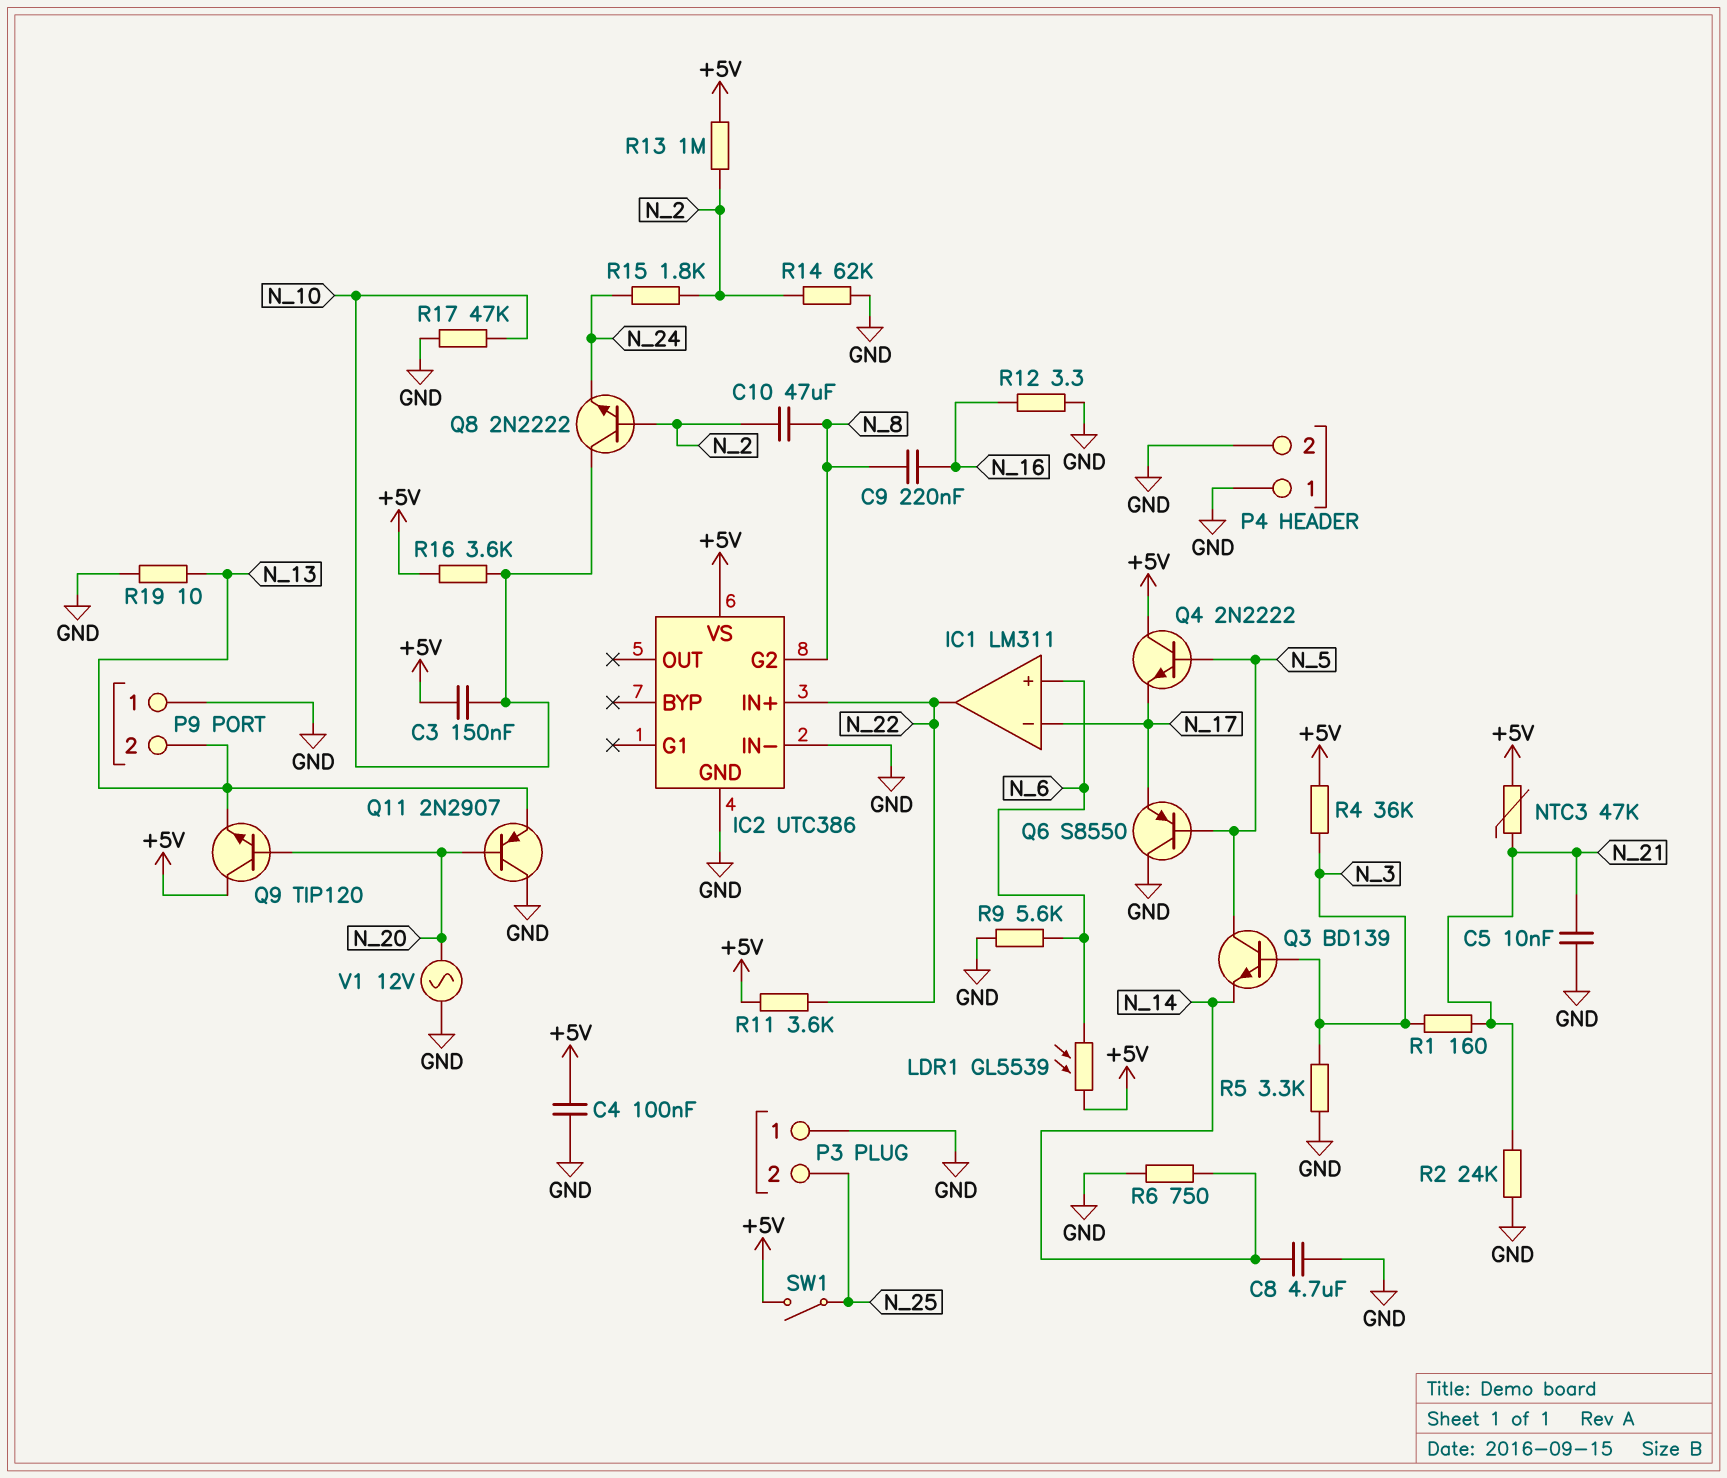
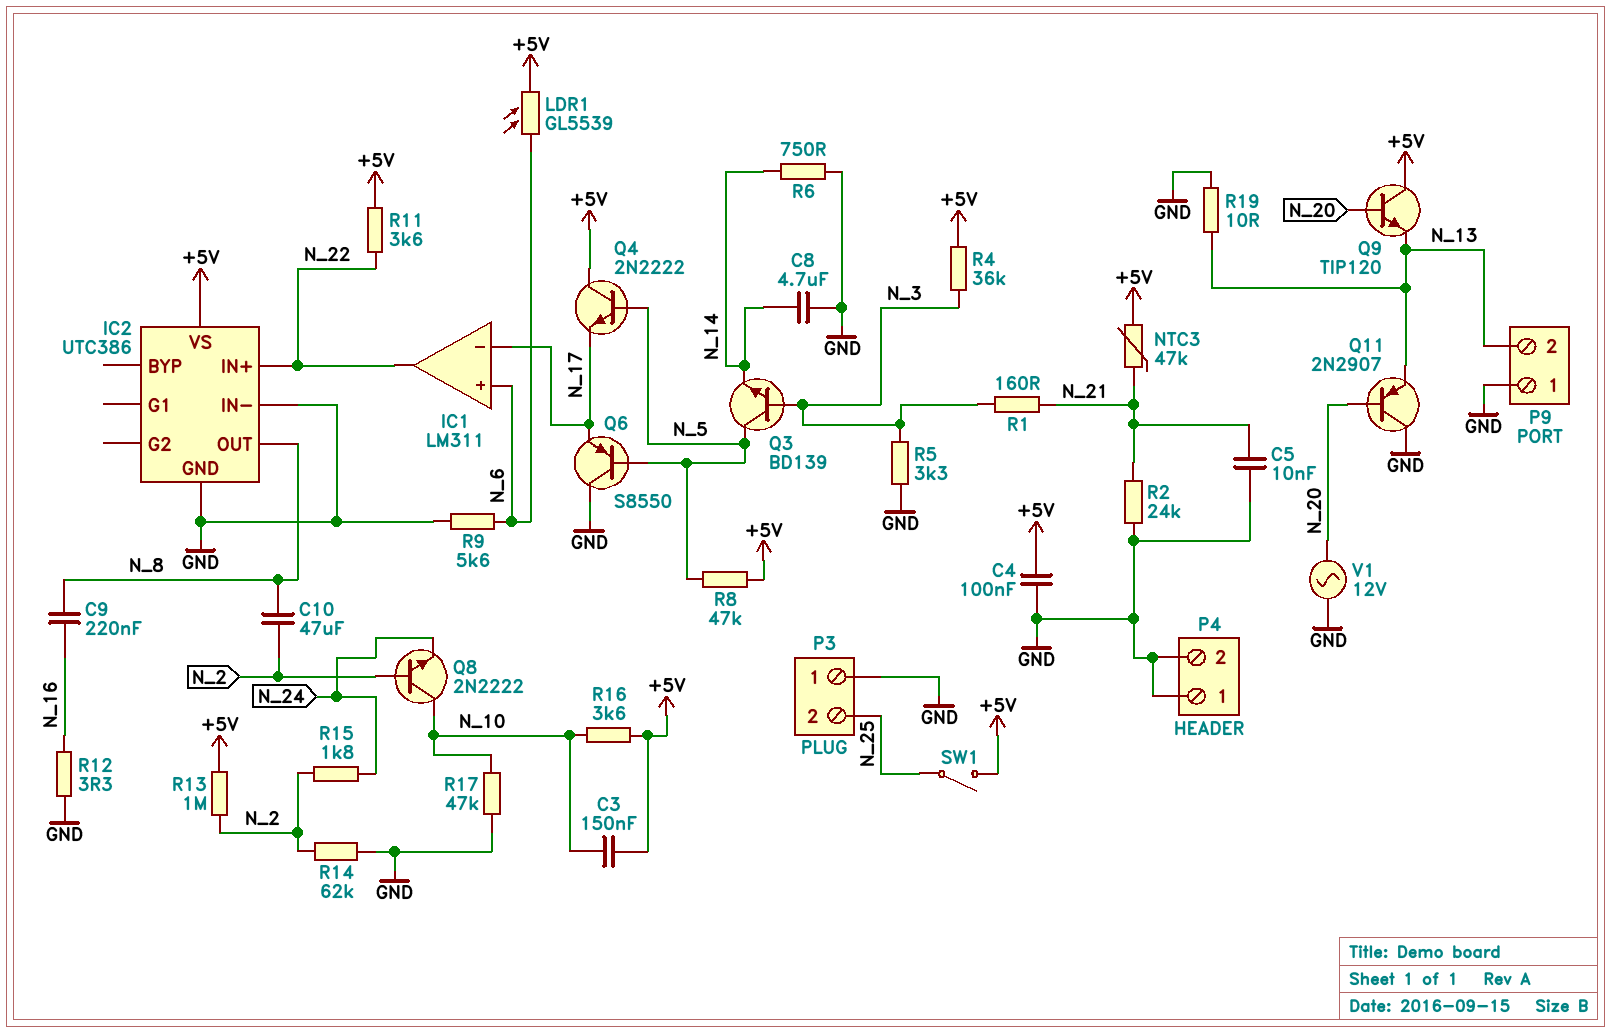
IC2 pin G2: N_8 -> none
IC2 pin OUT: none -> N_8
R8: none -> 47k (+5V, N_5)

